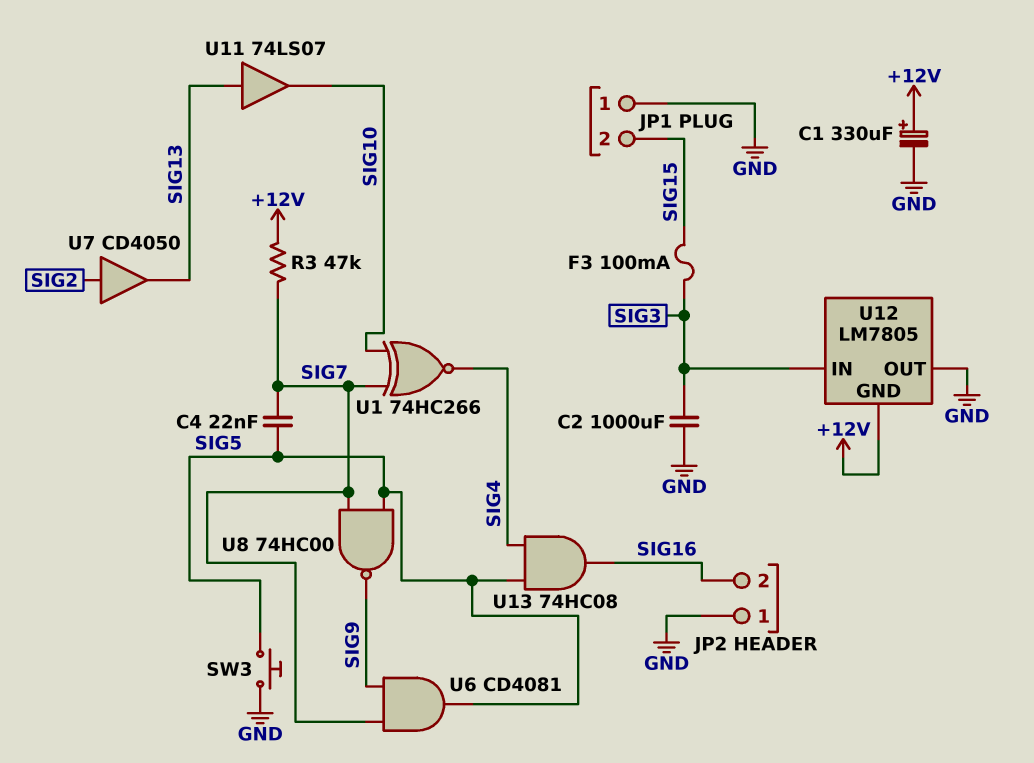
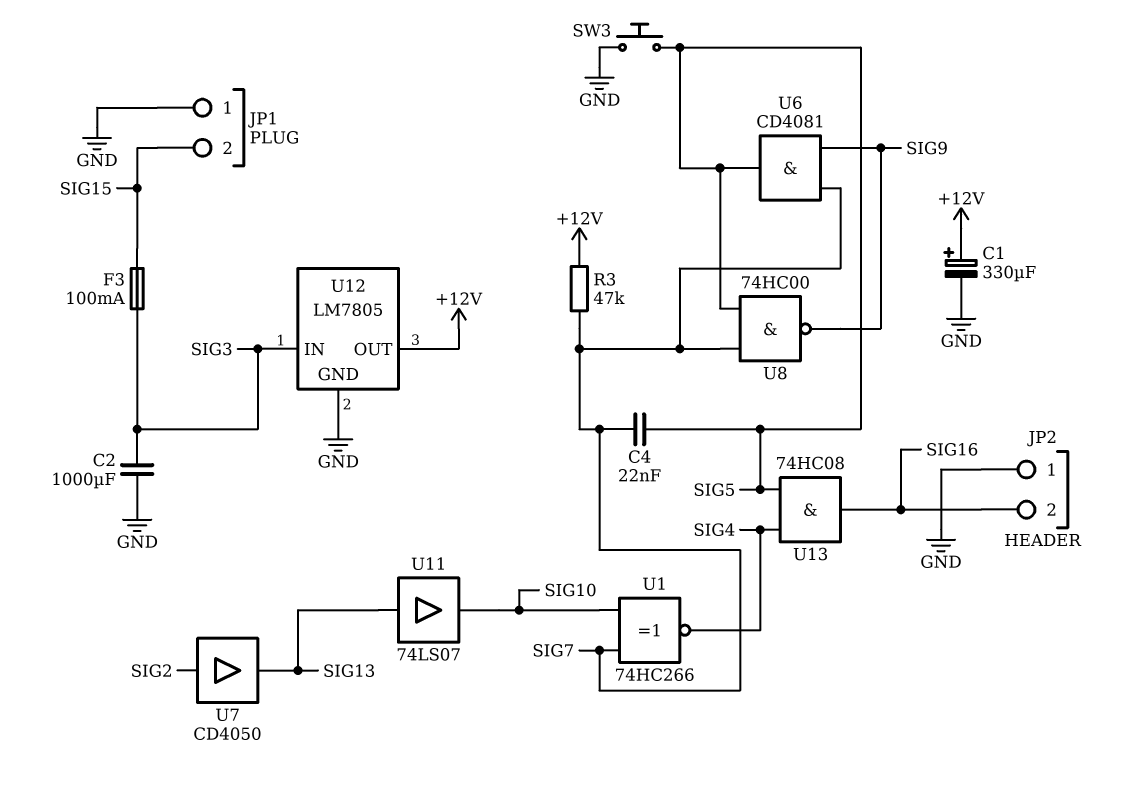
U12 pin GND: +12V -> GND
U12 pin OUT: GND -> +12V

